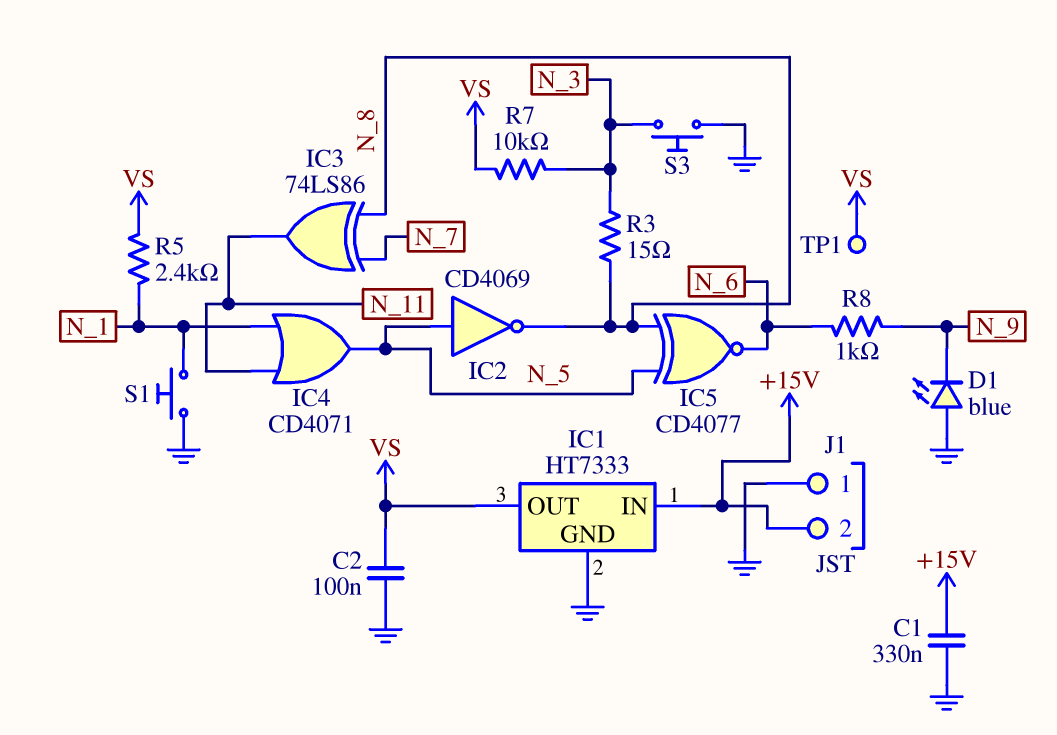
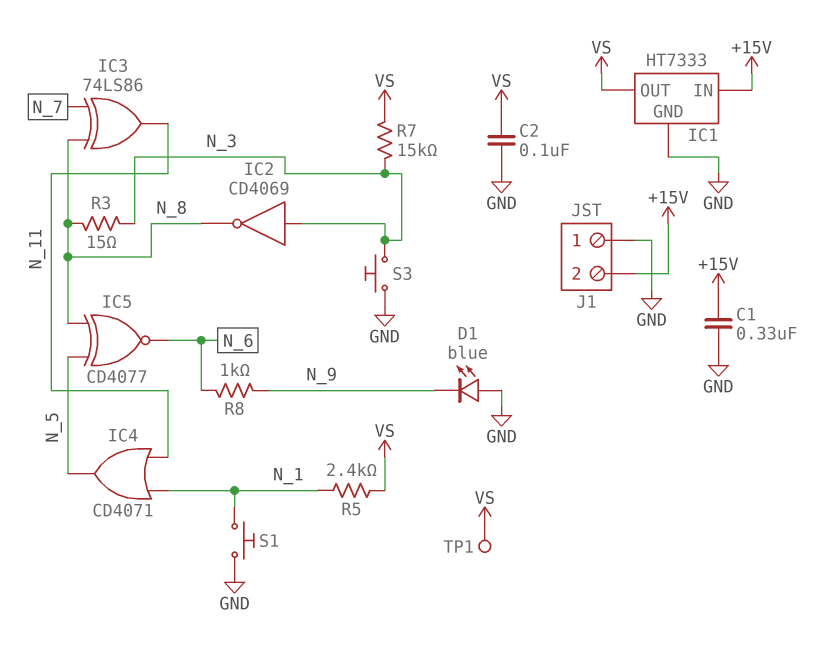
IC2: NOT CD4069 (in N_5, out N_8) -> NOT CD4069 (in N_3, out N_8)
R7: 10k (N_3, VS) -> 15k (N_3, VS)

